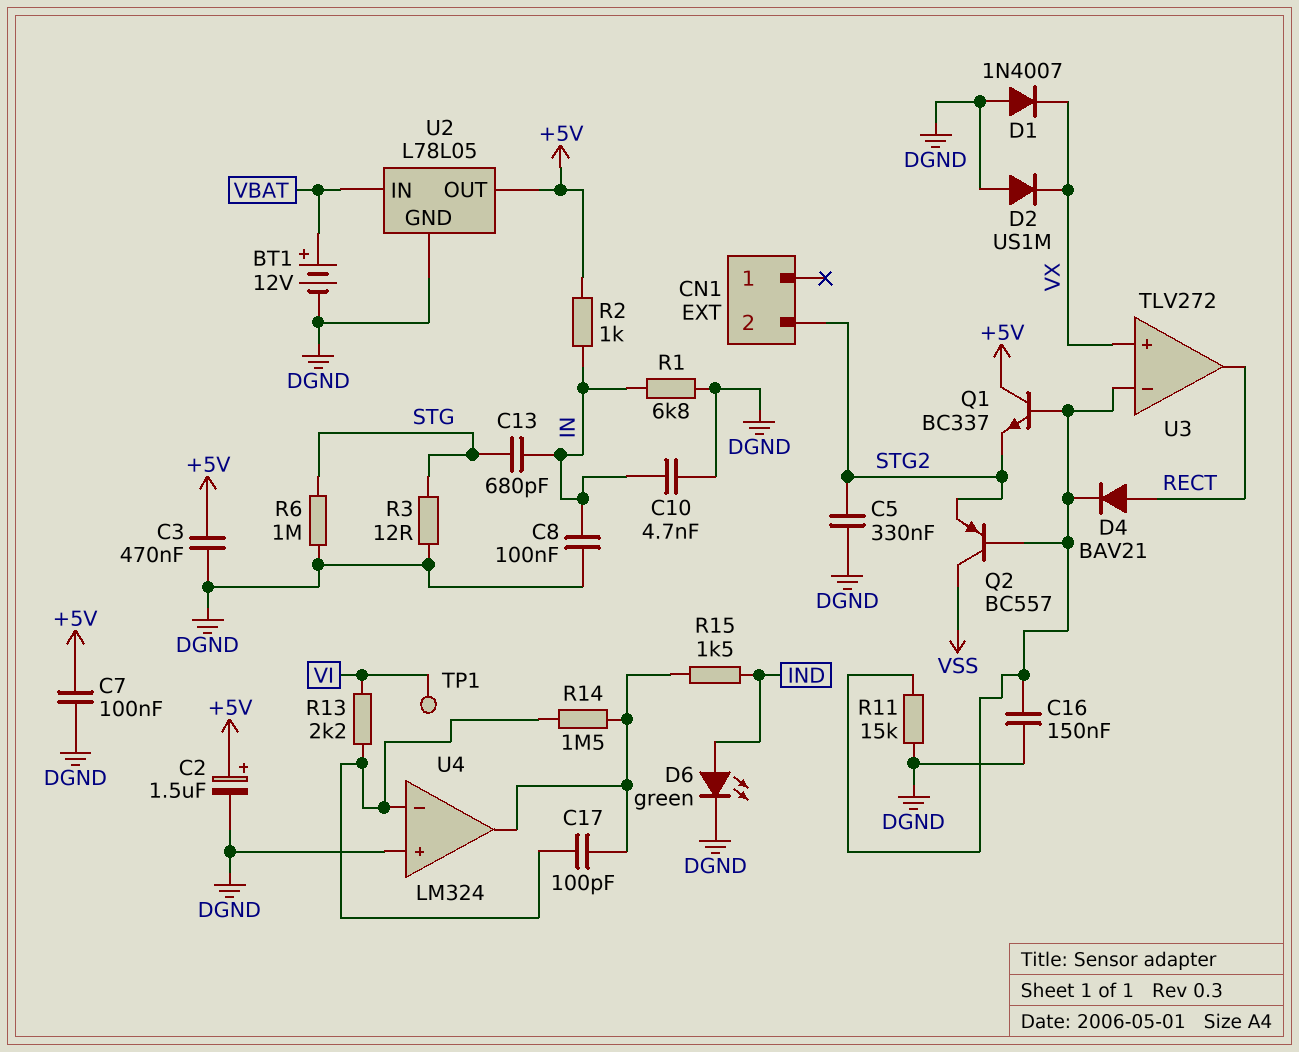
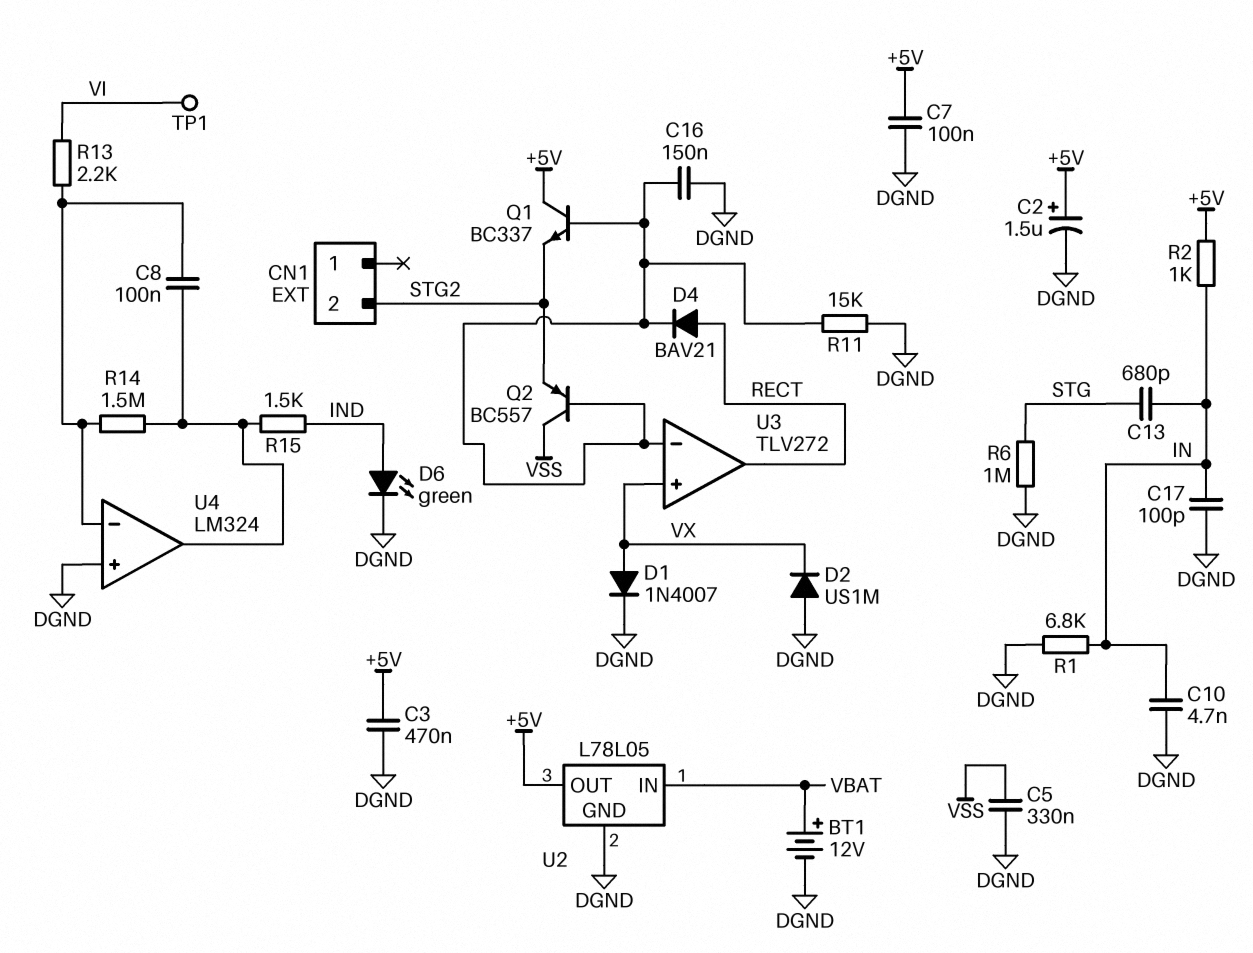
C5: 330nF (DGND, STG2) -> 330nF (DGND, VSS)
C8: 100nF (DGND, IN) -> 100nF (U4/in-, U4/out)
C17: 100pF (U4/in-, U4/out) -> 100pF (DGND, IN)
D1: diode 1N4007 (A DGND, K VX) -> diode 1N4007 (A VX, K DGND)
R3: 12 (DGND, STG) -> none

